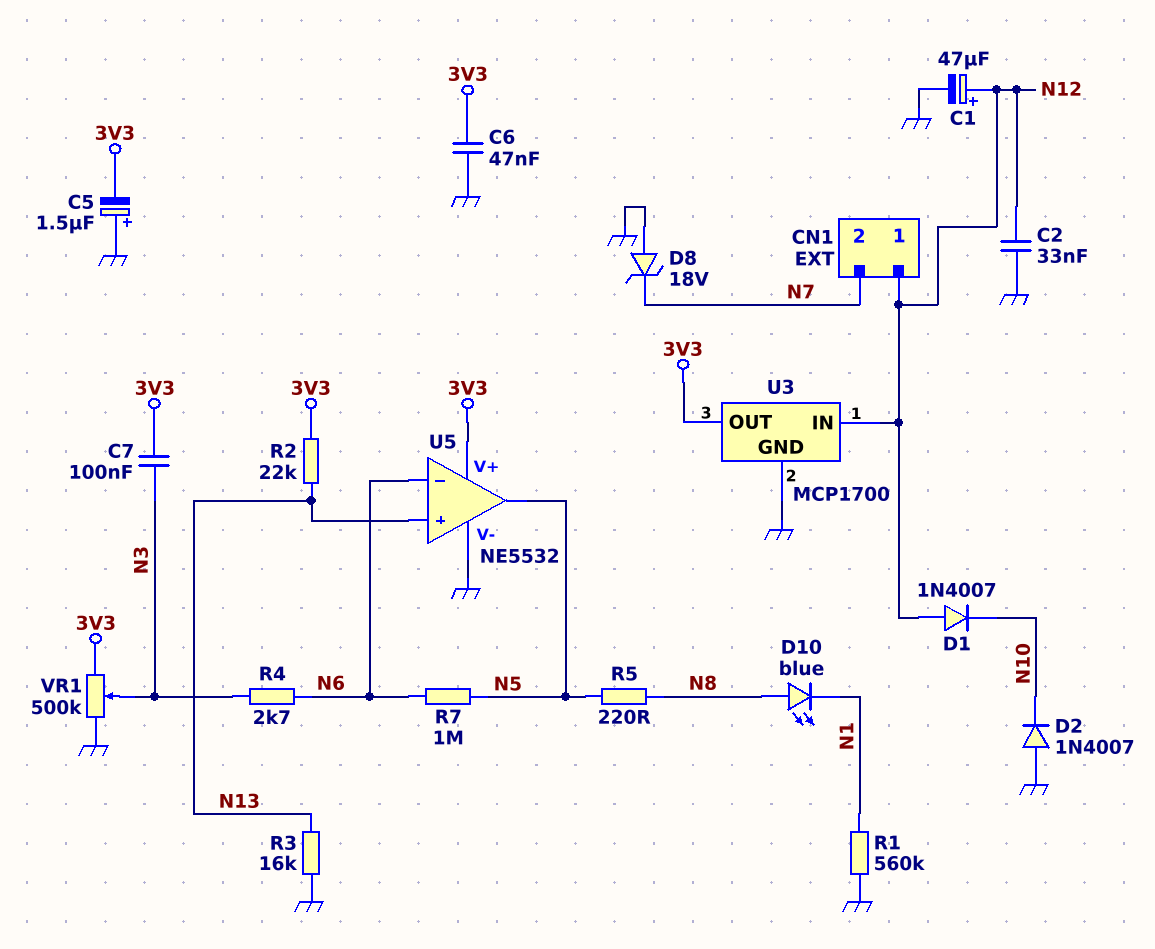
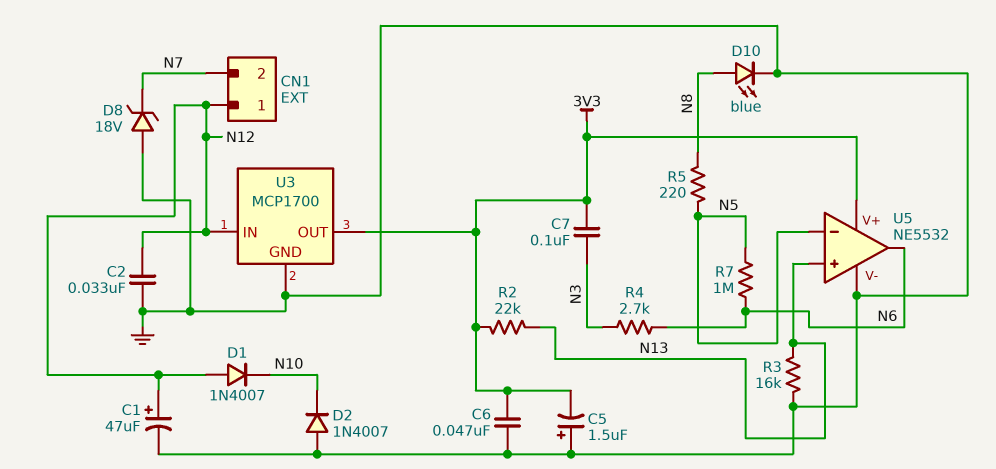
D10: LED blue (A N8, K N1) -> LED blue (A N8, K GND)
R1: 560k (GND, N1) -> none
U5 pin in-: N6 -> N5
U5 pin out: N5 -> N6
VR1: 500k (3V3, GND, wiper N3) -> none

